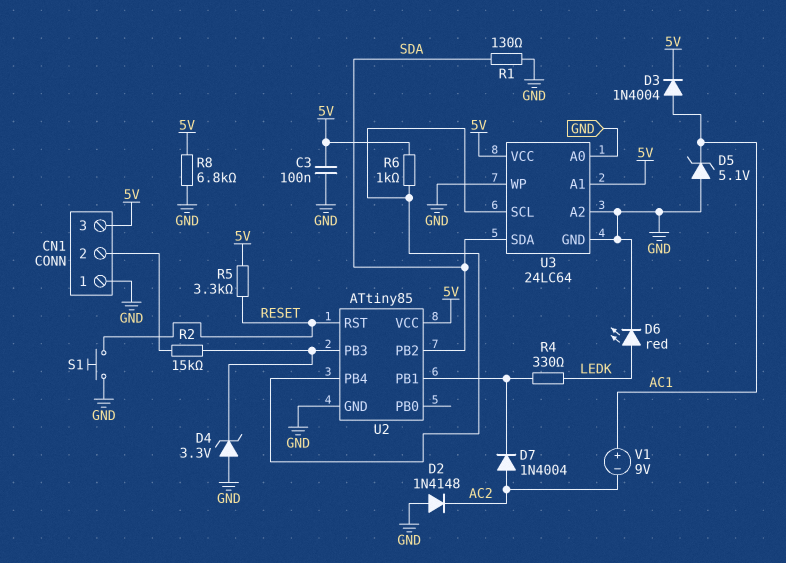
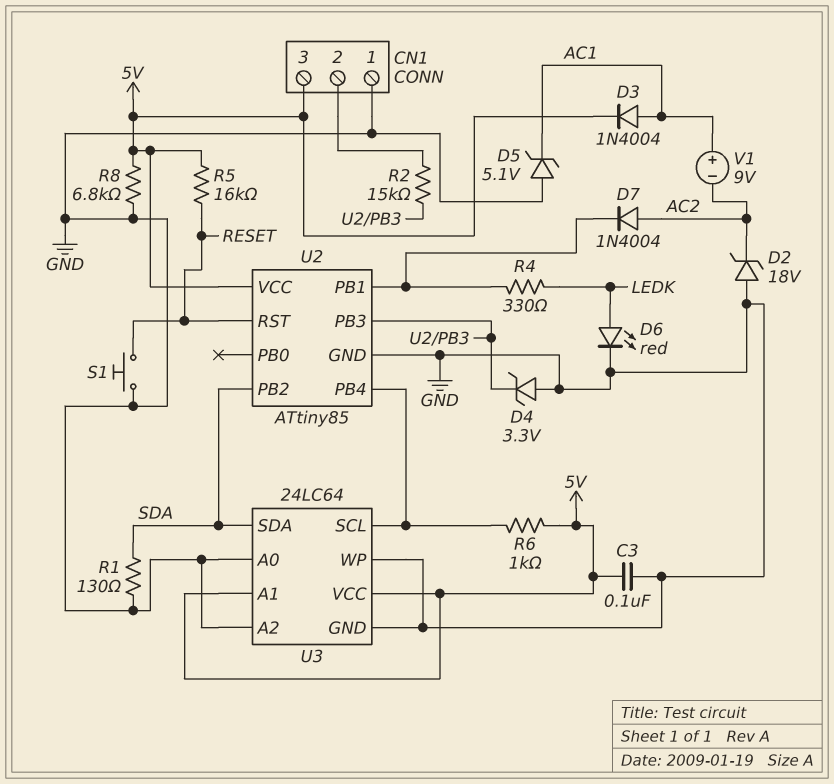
D2: diode 1N4148 (A GND, K AC2) -> zener 18V (A GND, K AC2)
R5: 3.3k (5V, RESET) -> 16k (5V, RESET)

